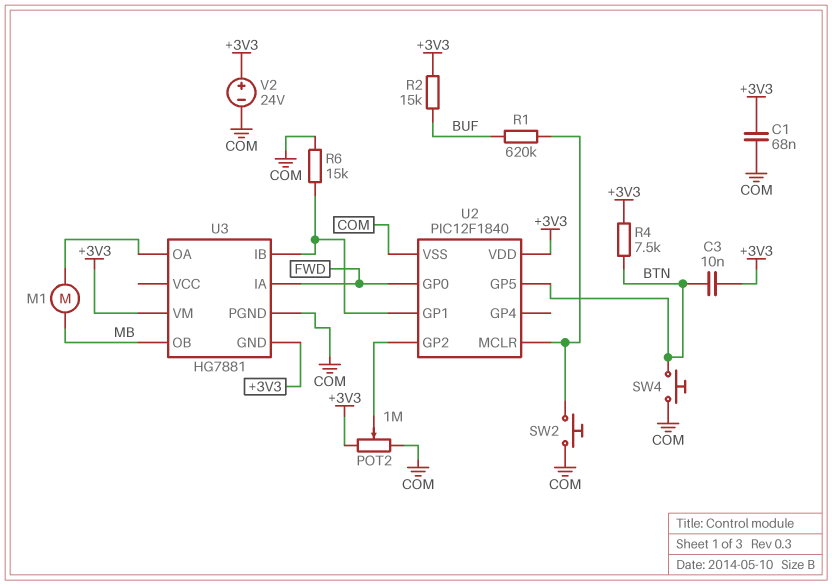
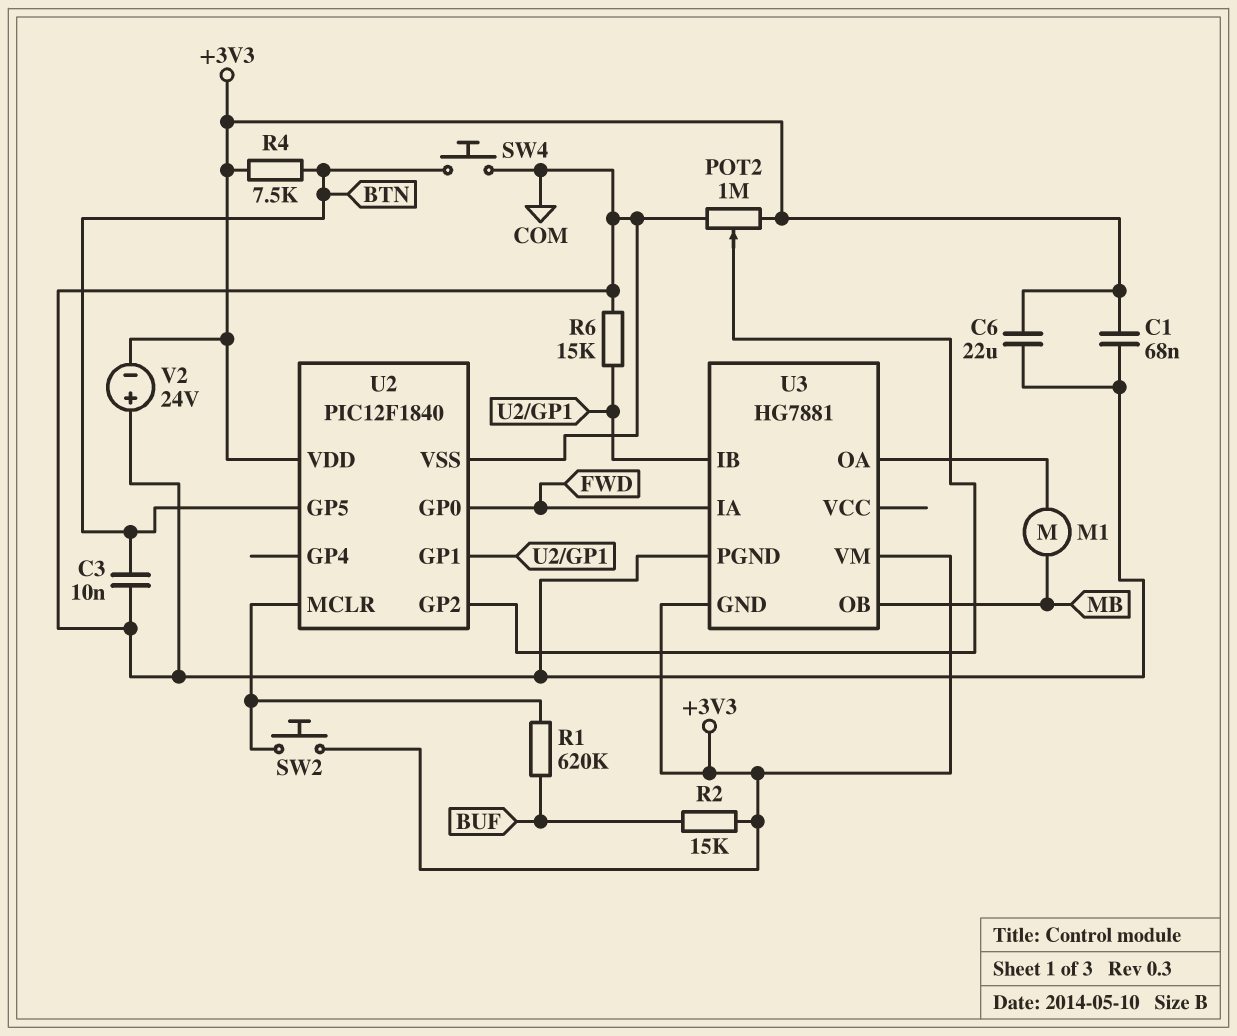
C3: 10nF (+3V3, BTN) -> 10nF (BTN, COM)
C6: none -> 22uF (+3V3, COM)
SW2: button (COM, U2/MCLR) -> button (+3V3, U2/MCLR)
V2: 24V (plus +3V3, minus COM) -> 24V (plus COM, minus +3V3)

